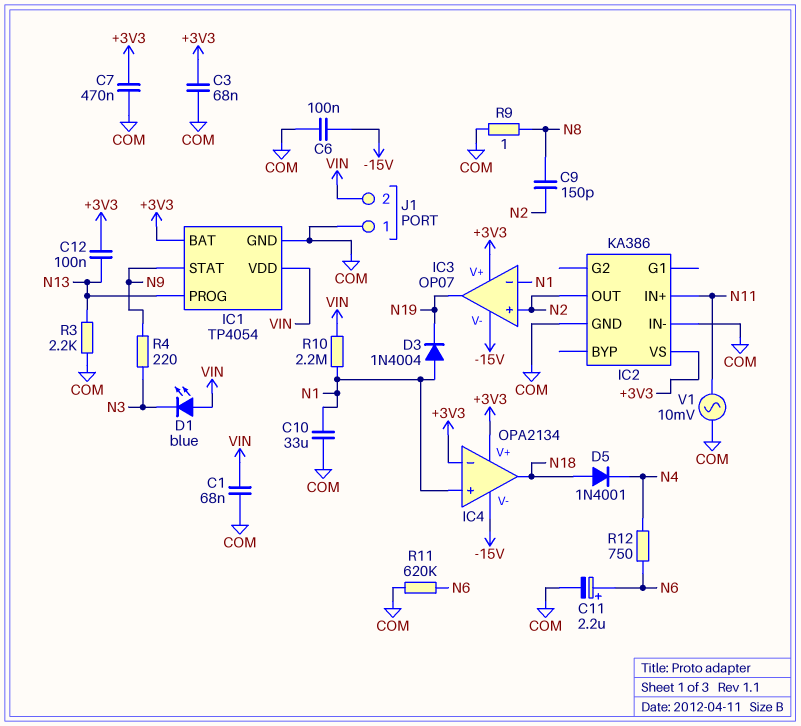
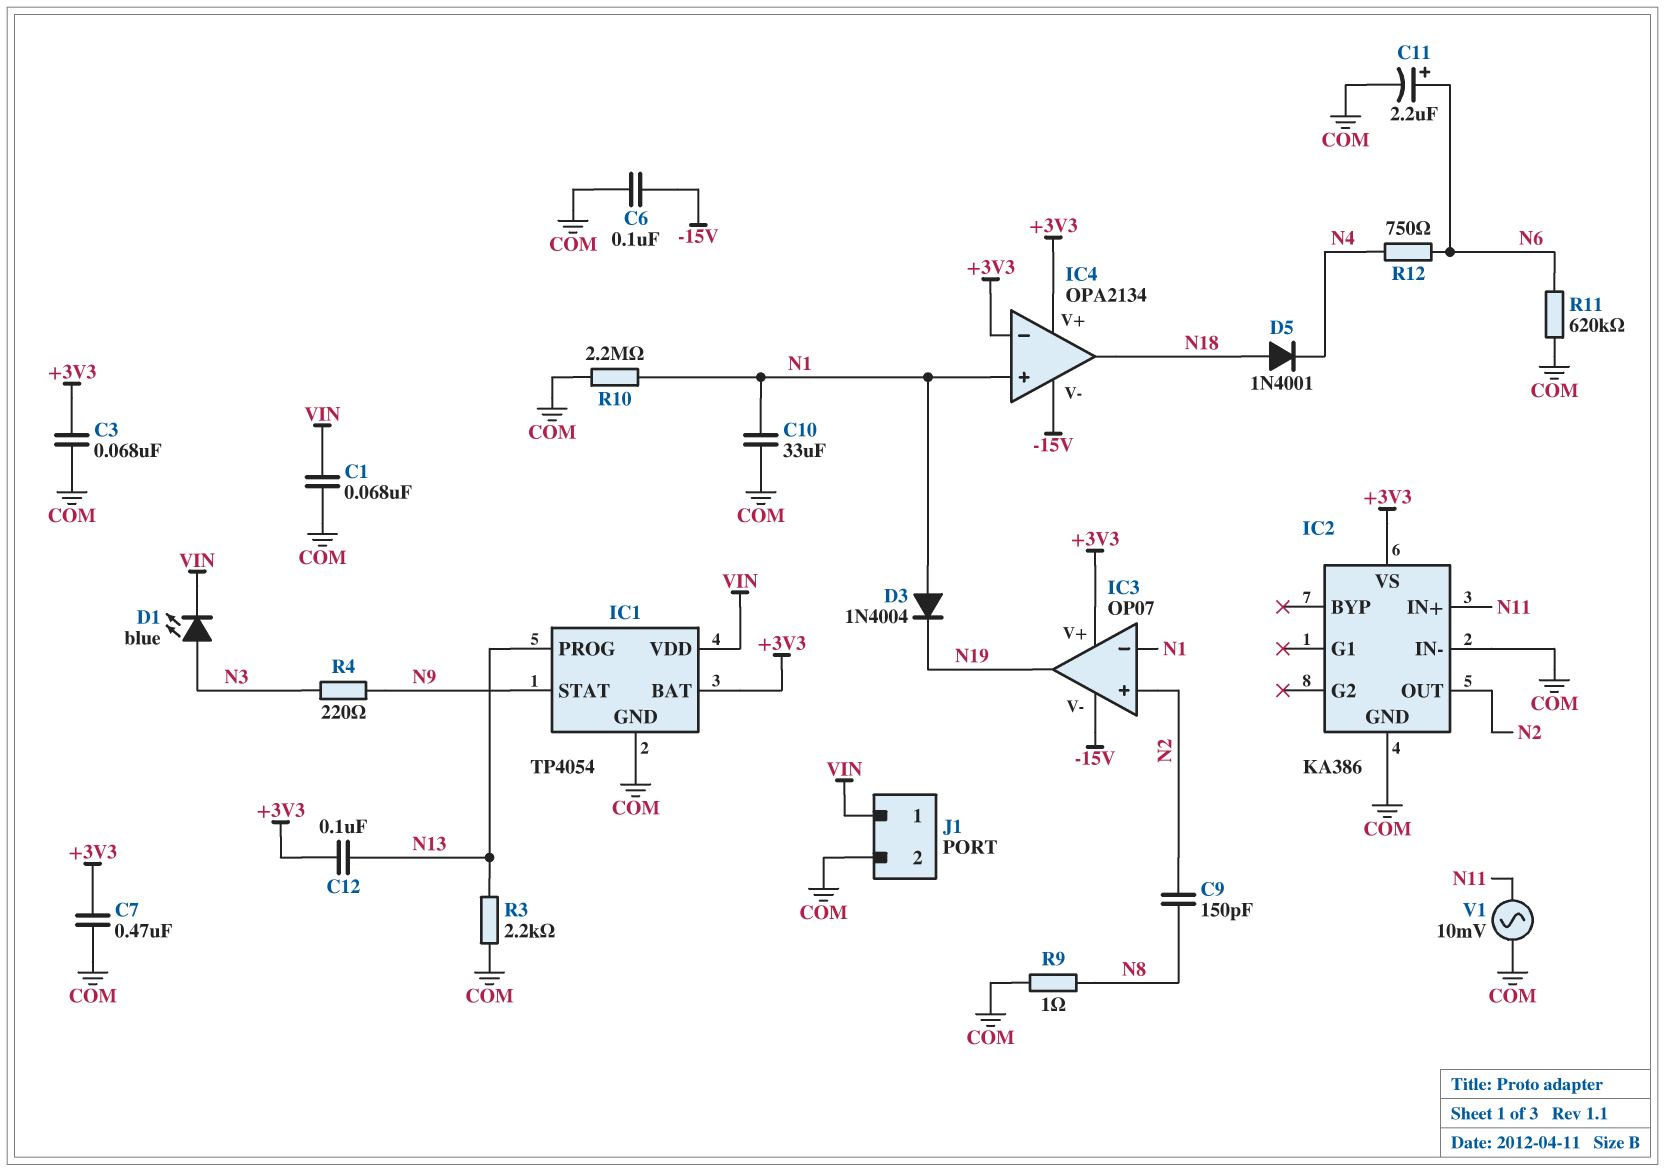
D1: LED blue (A VIN, K N3) -> LED blue (A N3, K VIN)
J1 pin 1: COM -> VIN
J1 pin 2: VIN -> COM
R10: 2.2M (N1, VIN) -> 2.2M (COM, N1)

